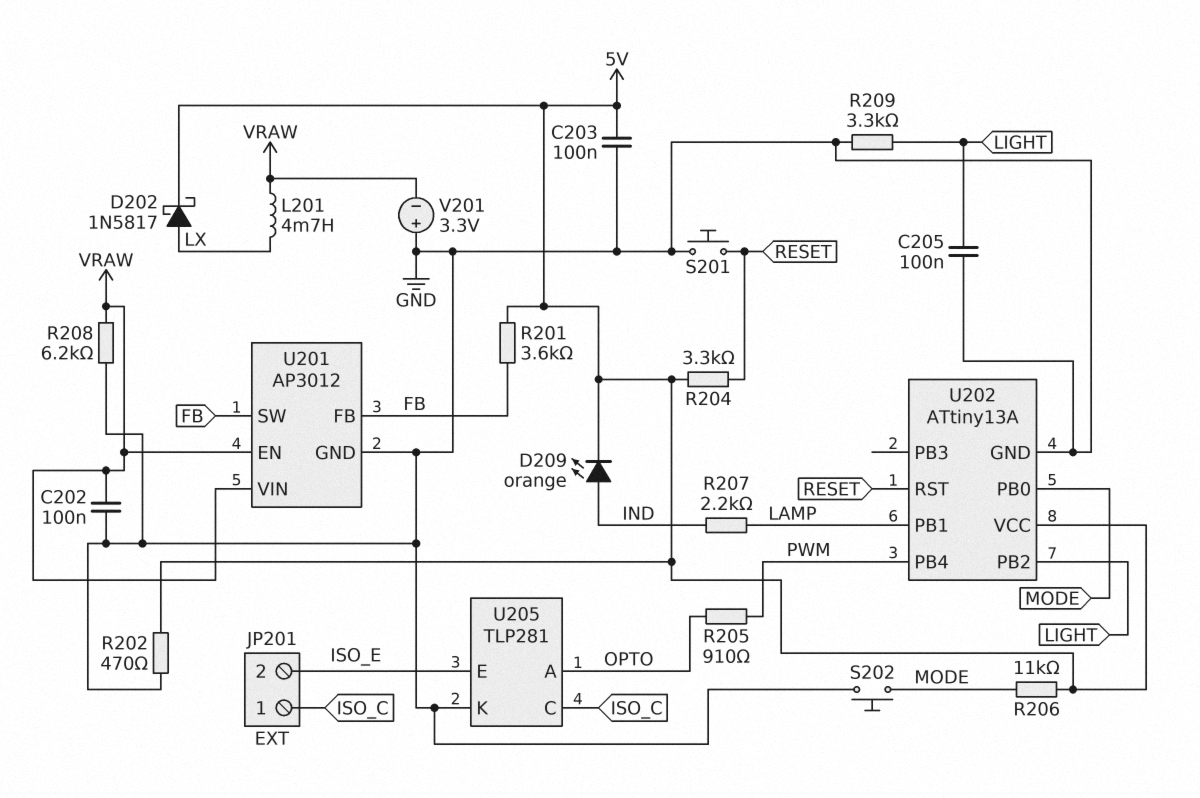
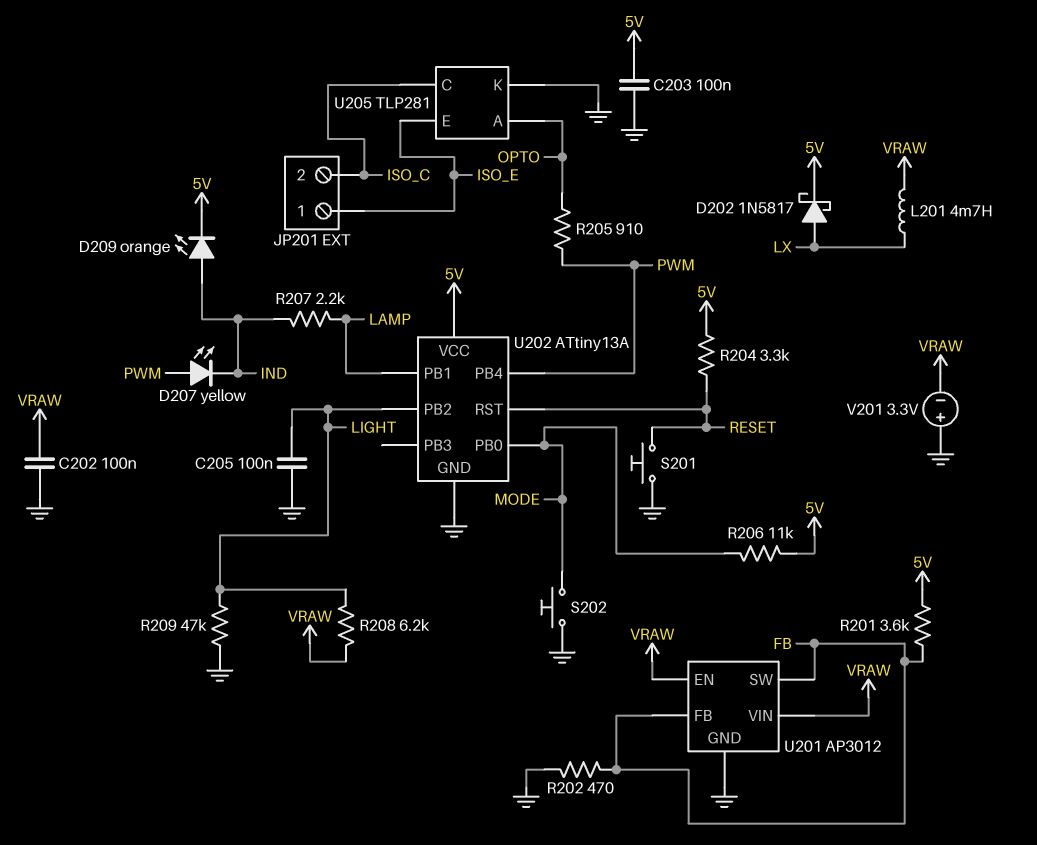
D207: none -> LED yellow (A PWM, K IND)
JP201 pin 1: ISO_C -> ISO_E
JP201 pin 2: ISO_E -> ISO_C
R202: 470 (5V, GND) -> 470 (FB, GND)
R208: 6.2k (GND, VRAW) -> 6.2k (LIGHT, VRAW)
R209: 3.3k (GND, LIGHT) -> 47k (GND, LIGHT)

